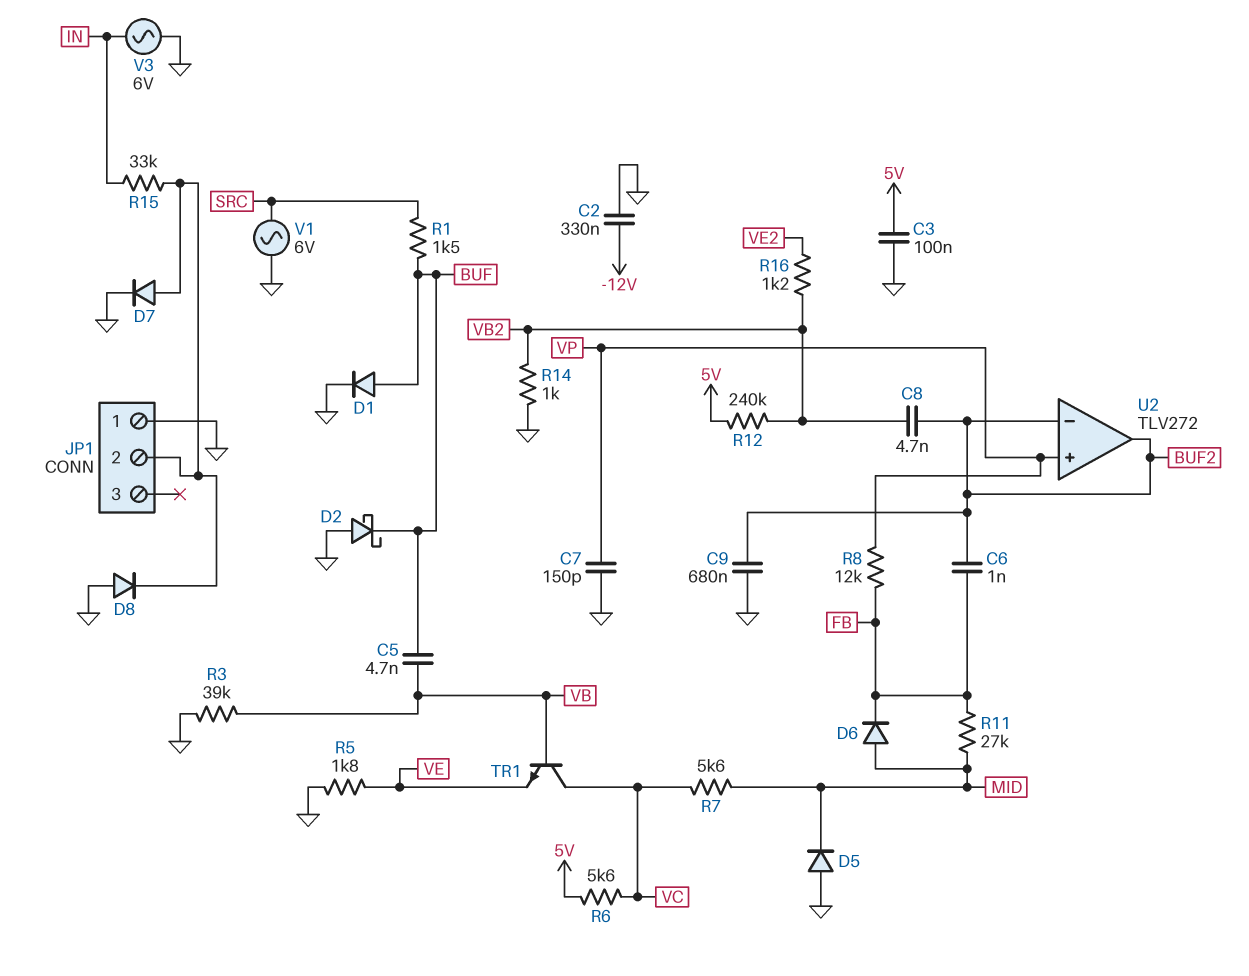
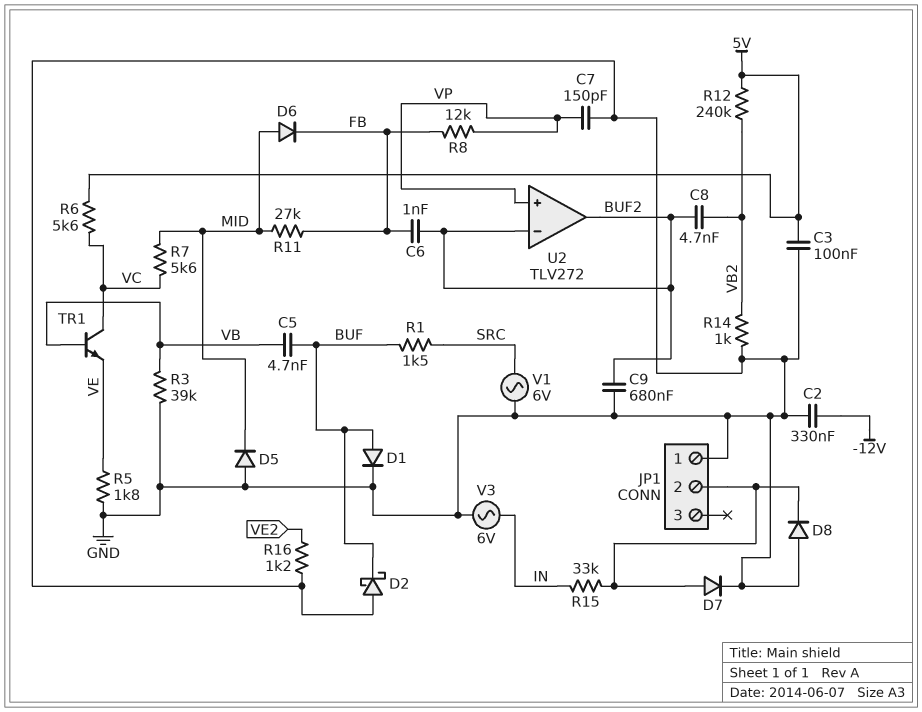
R16: 1.2k (VB2, VE2) -> 1.2k (GND, VE2)

